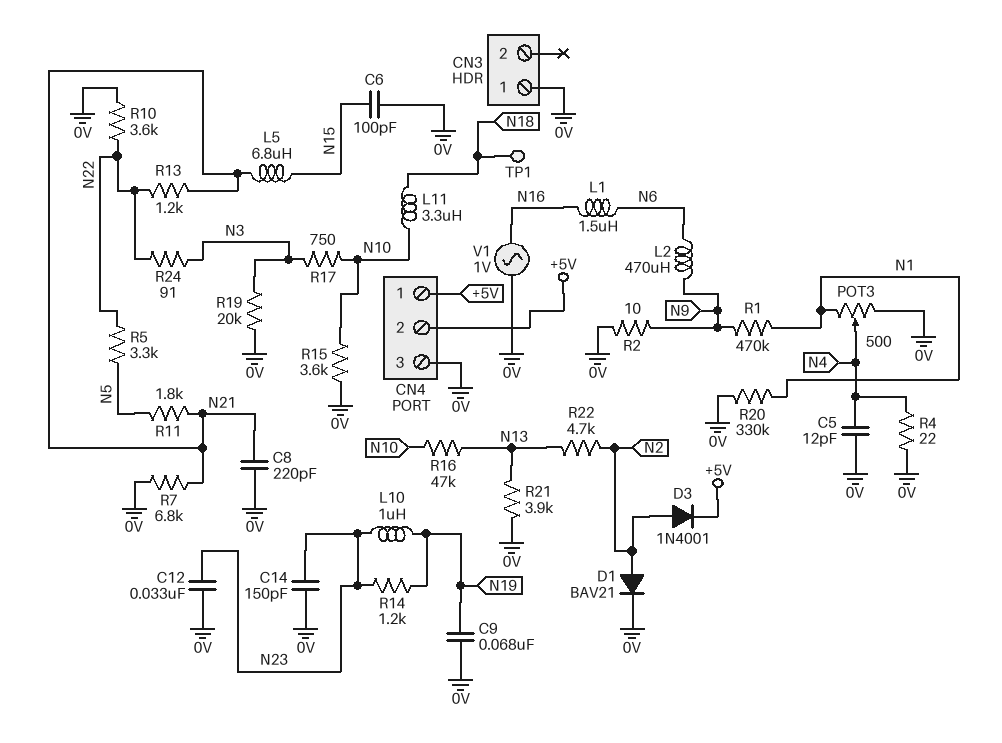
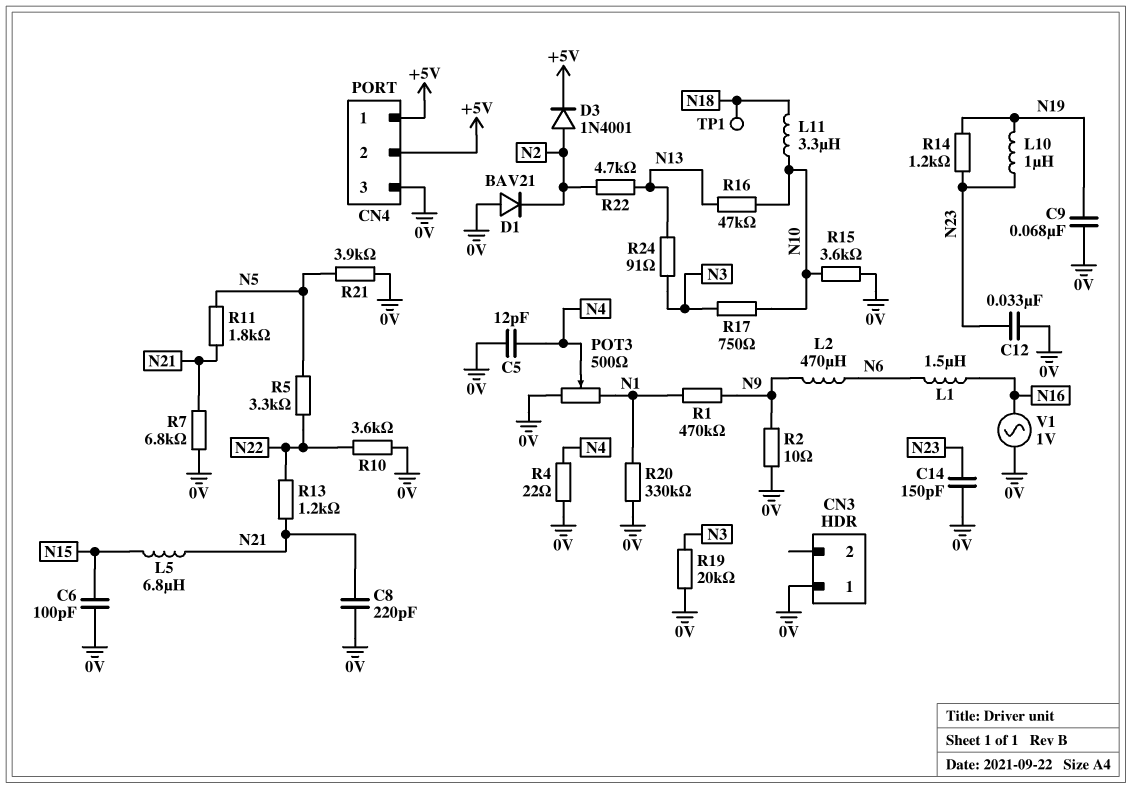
D1: diode BAV21 (A N2, K 0V) -> diode BAV21 (A 0V, K N2)
R21: 3.9k (0V, N13) -> 3.9k (0V, N5)
R24: 91 (N3, N22) -> 91 (N3, N13)

